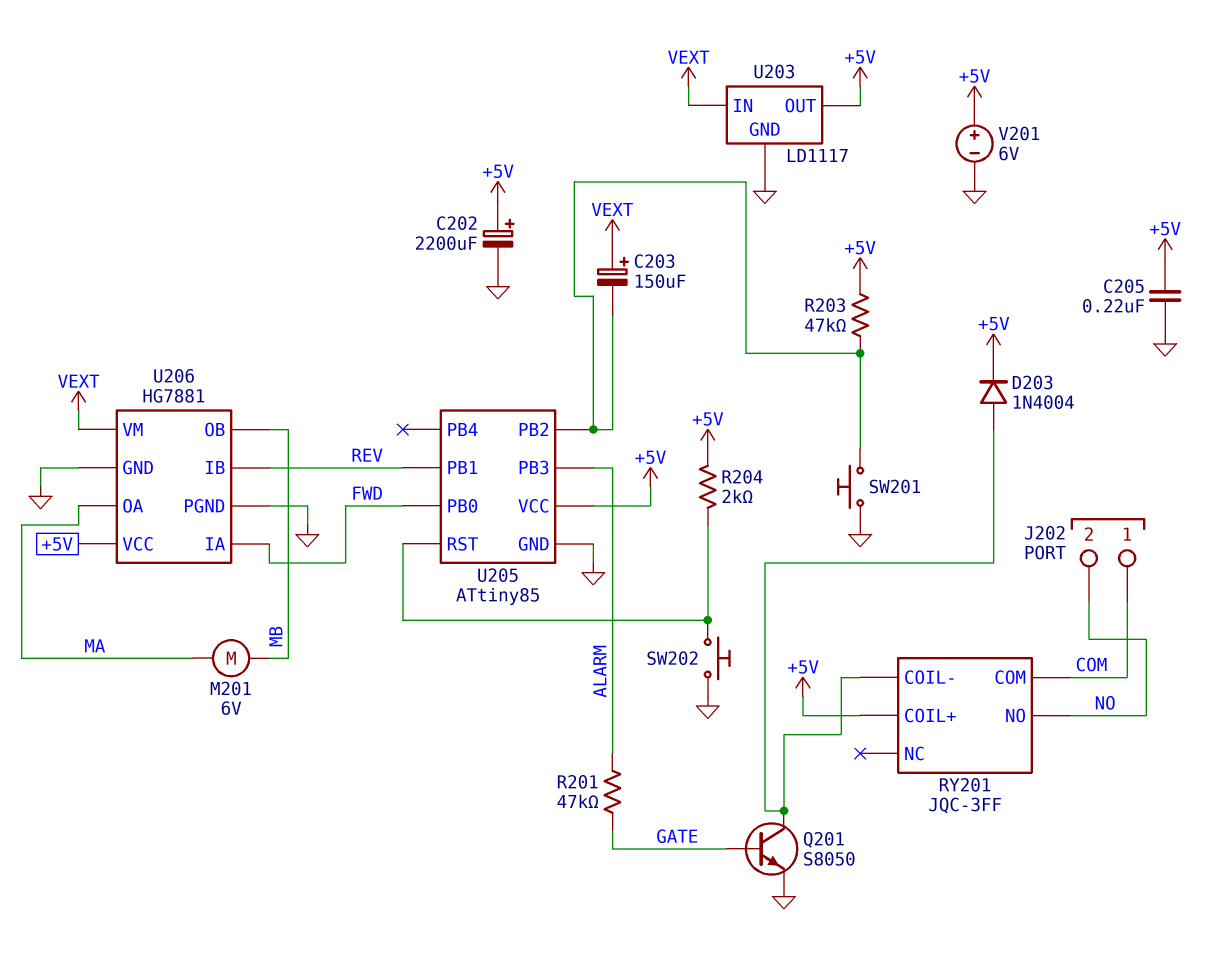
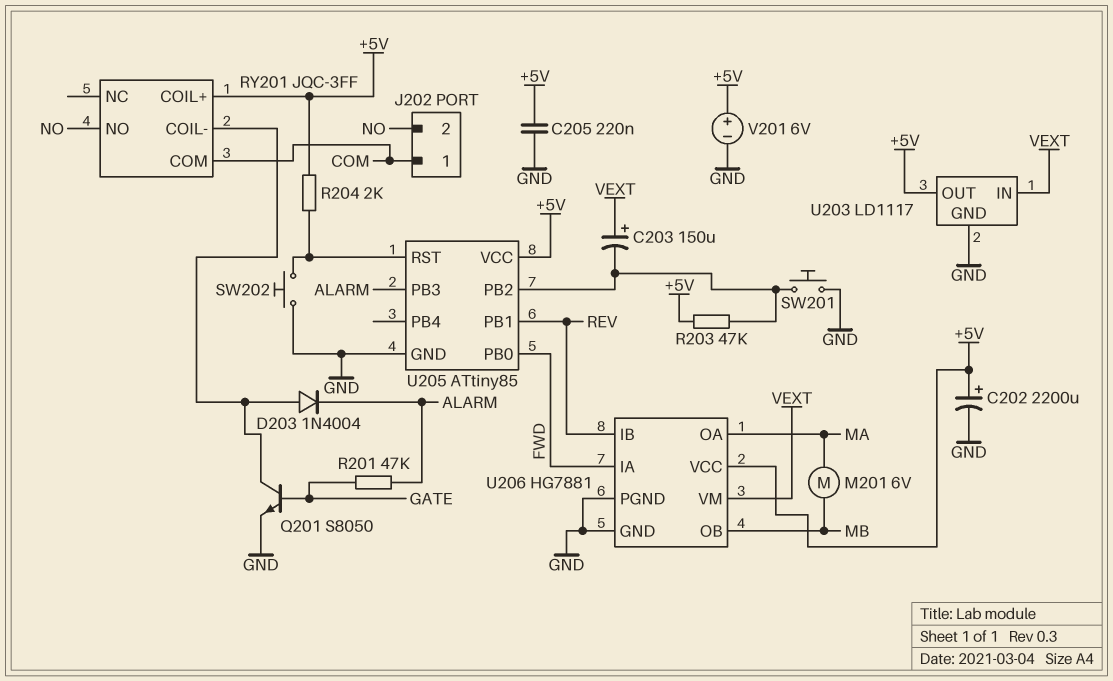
D203: diode 1N4004 (A RY201/COIL-, K +5V) -> diode 1N4004 (A RY201/COIL-, K ALARM)

